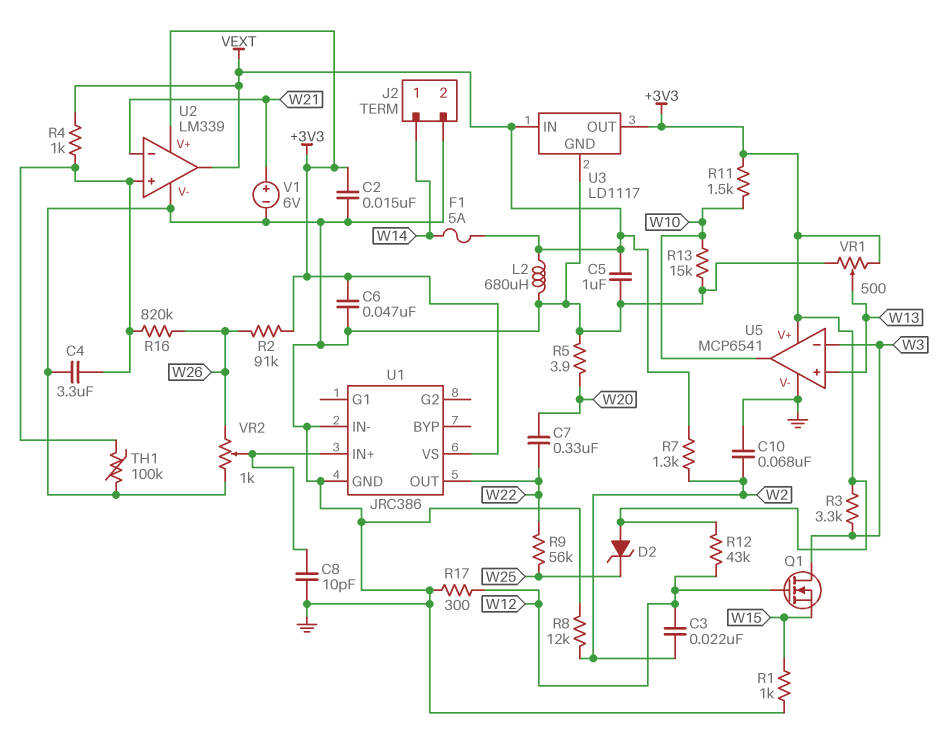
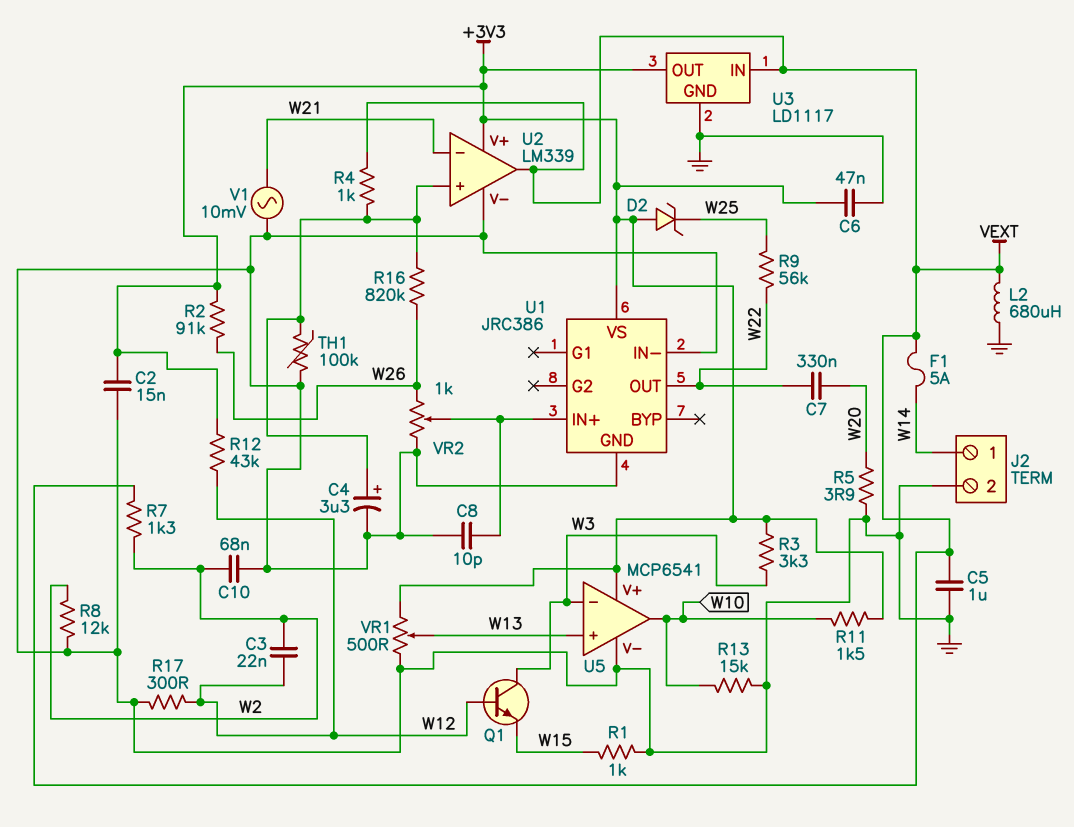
C4: 3.3uF (GND, U2/in+) -> 3.3uF (plus U2/in+, minus GND)
Q1: NMOS (G W12, D W3, S W15) -> NPN (B W12, C W3, E W15)
V1: 6V (plus W21, minus GND) -> AC 10mV (GND, W21)

